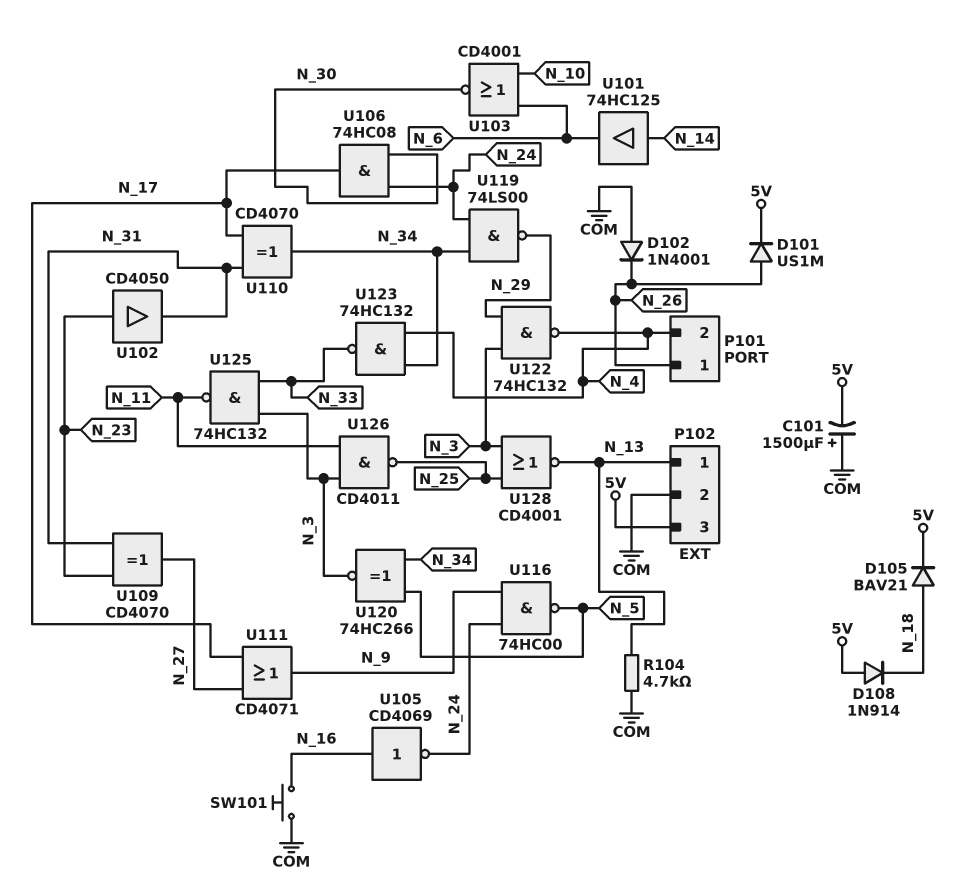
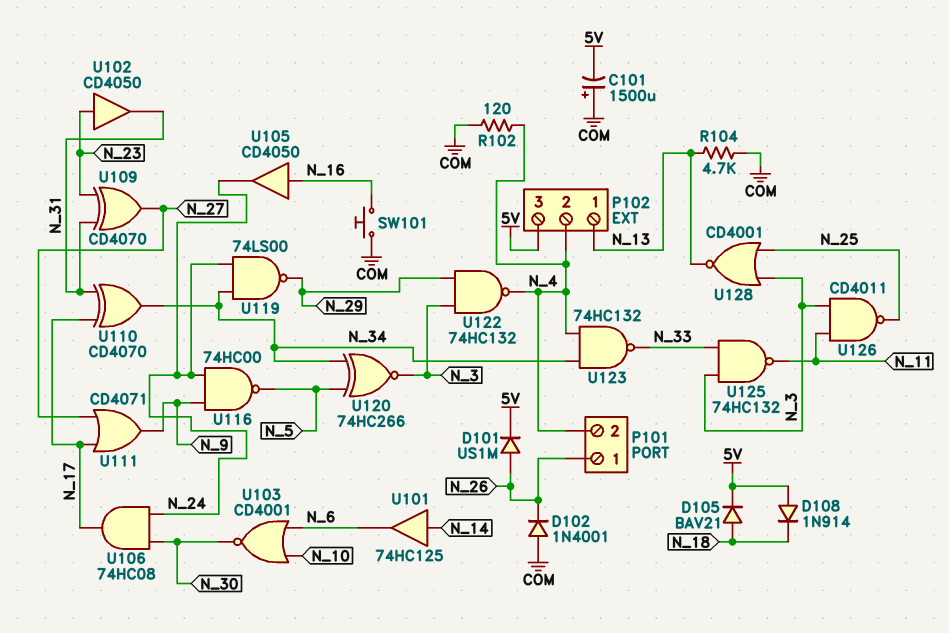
P102 pin 2: COM -> N_4
R102: none -> 120 (COM, N_4)
U105: NOT CD4069 (in N_16, out N_24) -> buffer CD4050 (in N_16, out N_24)

